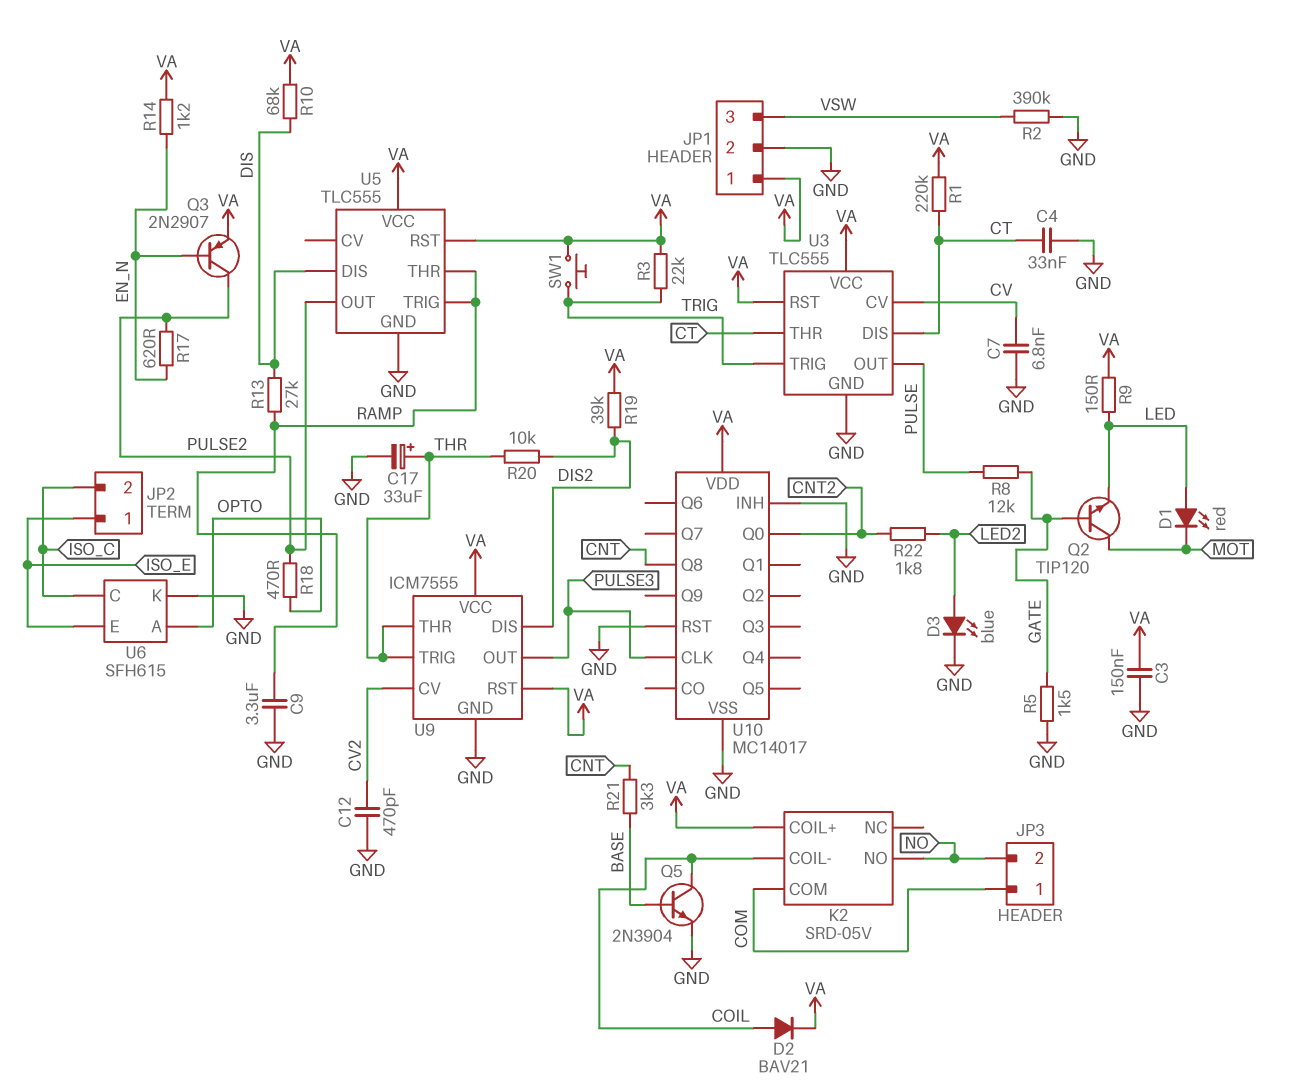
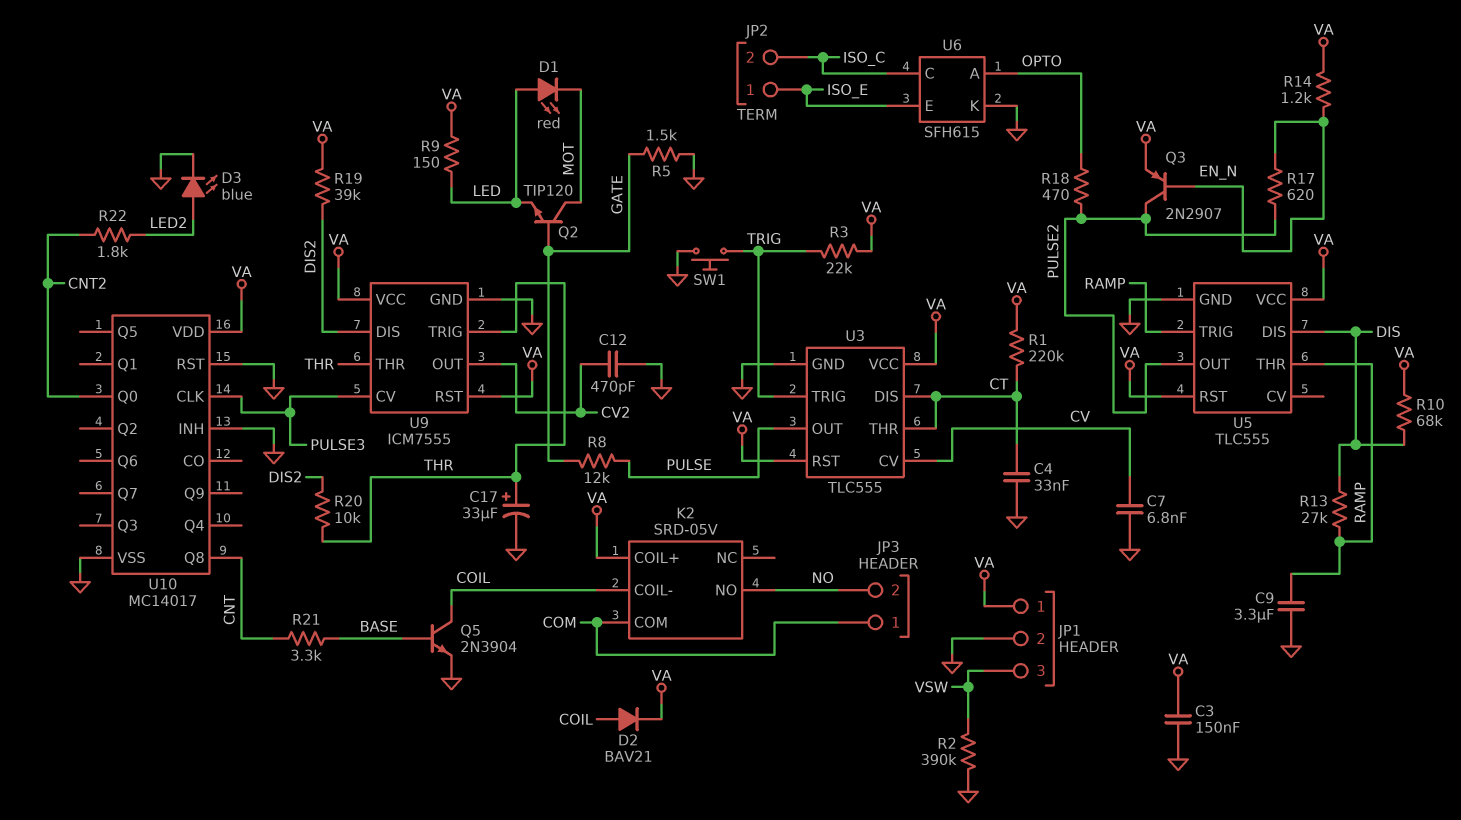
SW1: button (TRIG, VA) -> button (GND, TRIG)
U9 pin CV: CV2 -> PULSE3
U9 pin OUT: PULSE3 -> CV2

